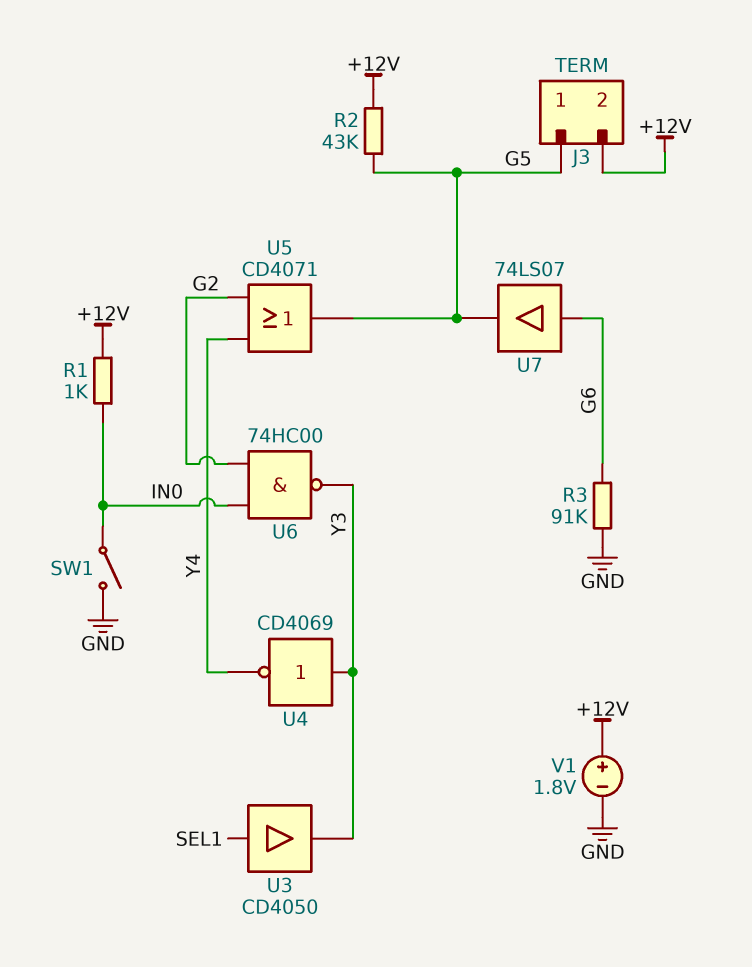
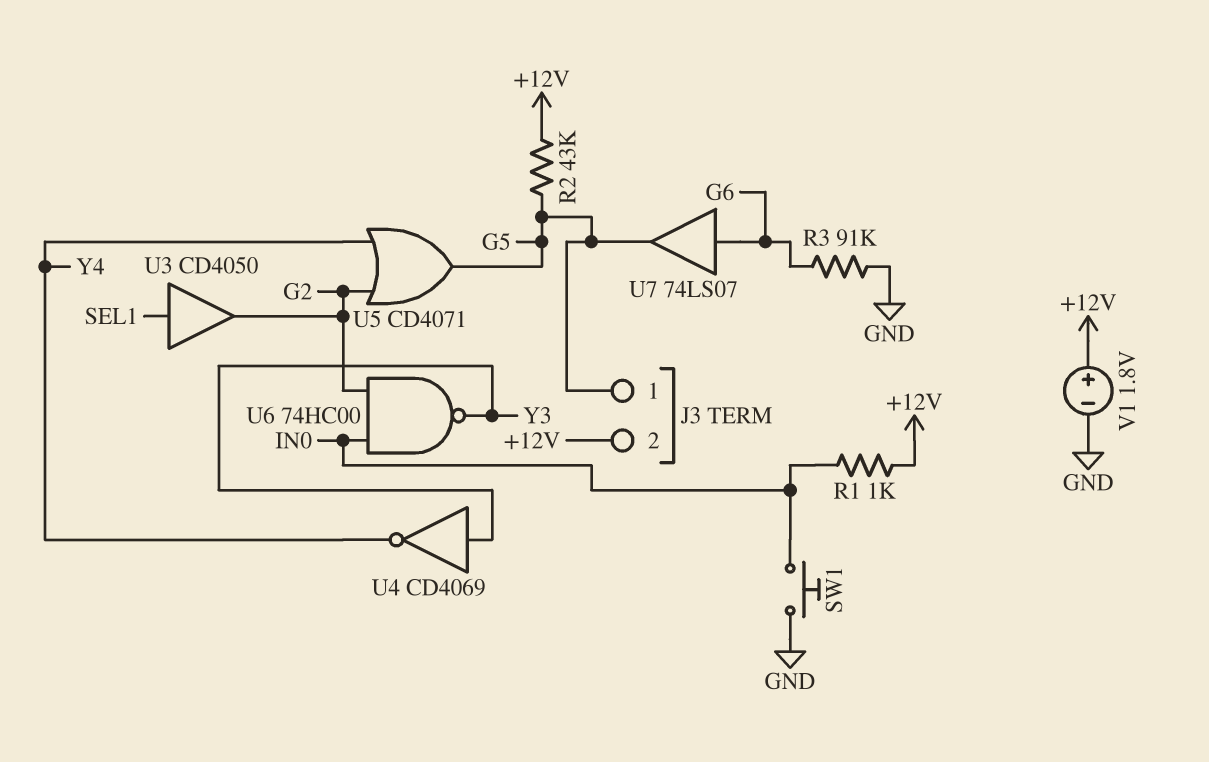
SW1: switch (GND, IN0) -> button (GND, IN0)
U3: buffer CD4050 (in SEL1, out Y3) -> buffer CD4050 (in SEL1, out G2)

